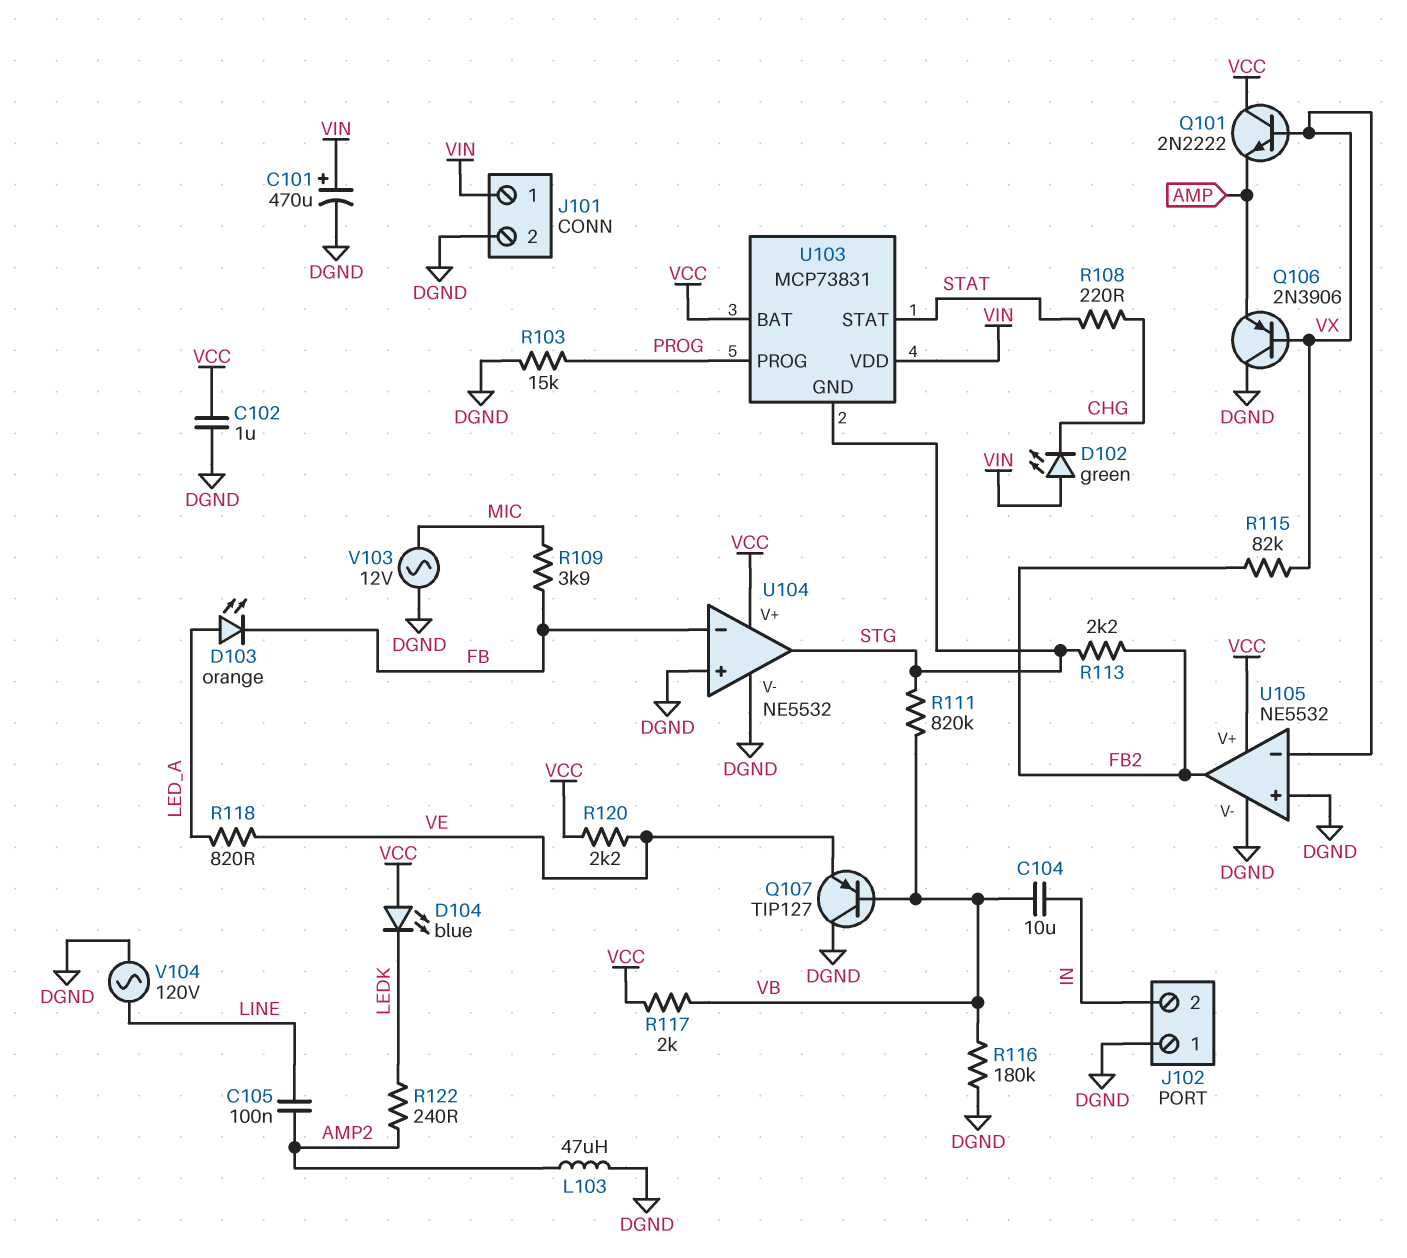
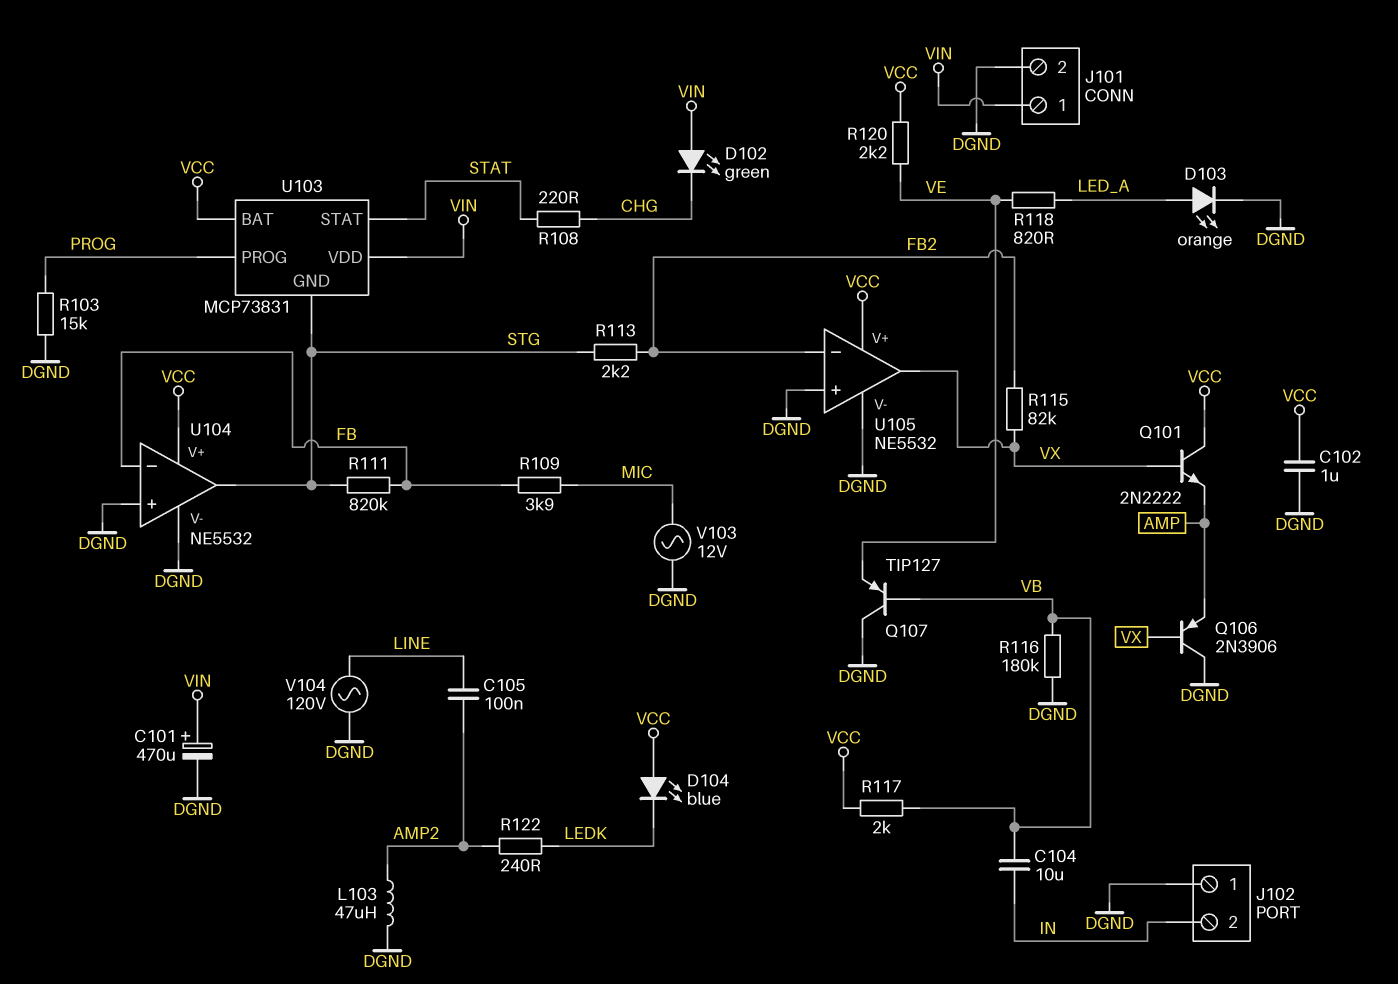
D103: LED orange (A LED_A, K FB) -> LED orange (A LED_A, K DGND)
R111: 820k (STG, VB) -> 820k (FB, STG)
U105 pin in-: VX -> FB2
U105 pin out: FB2 -> VX

